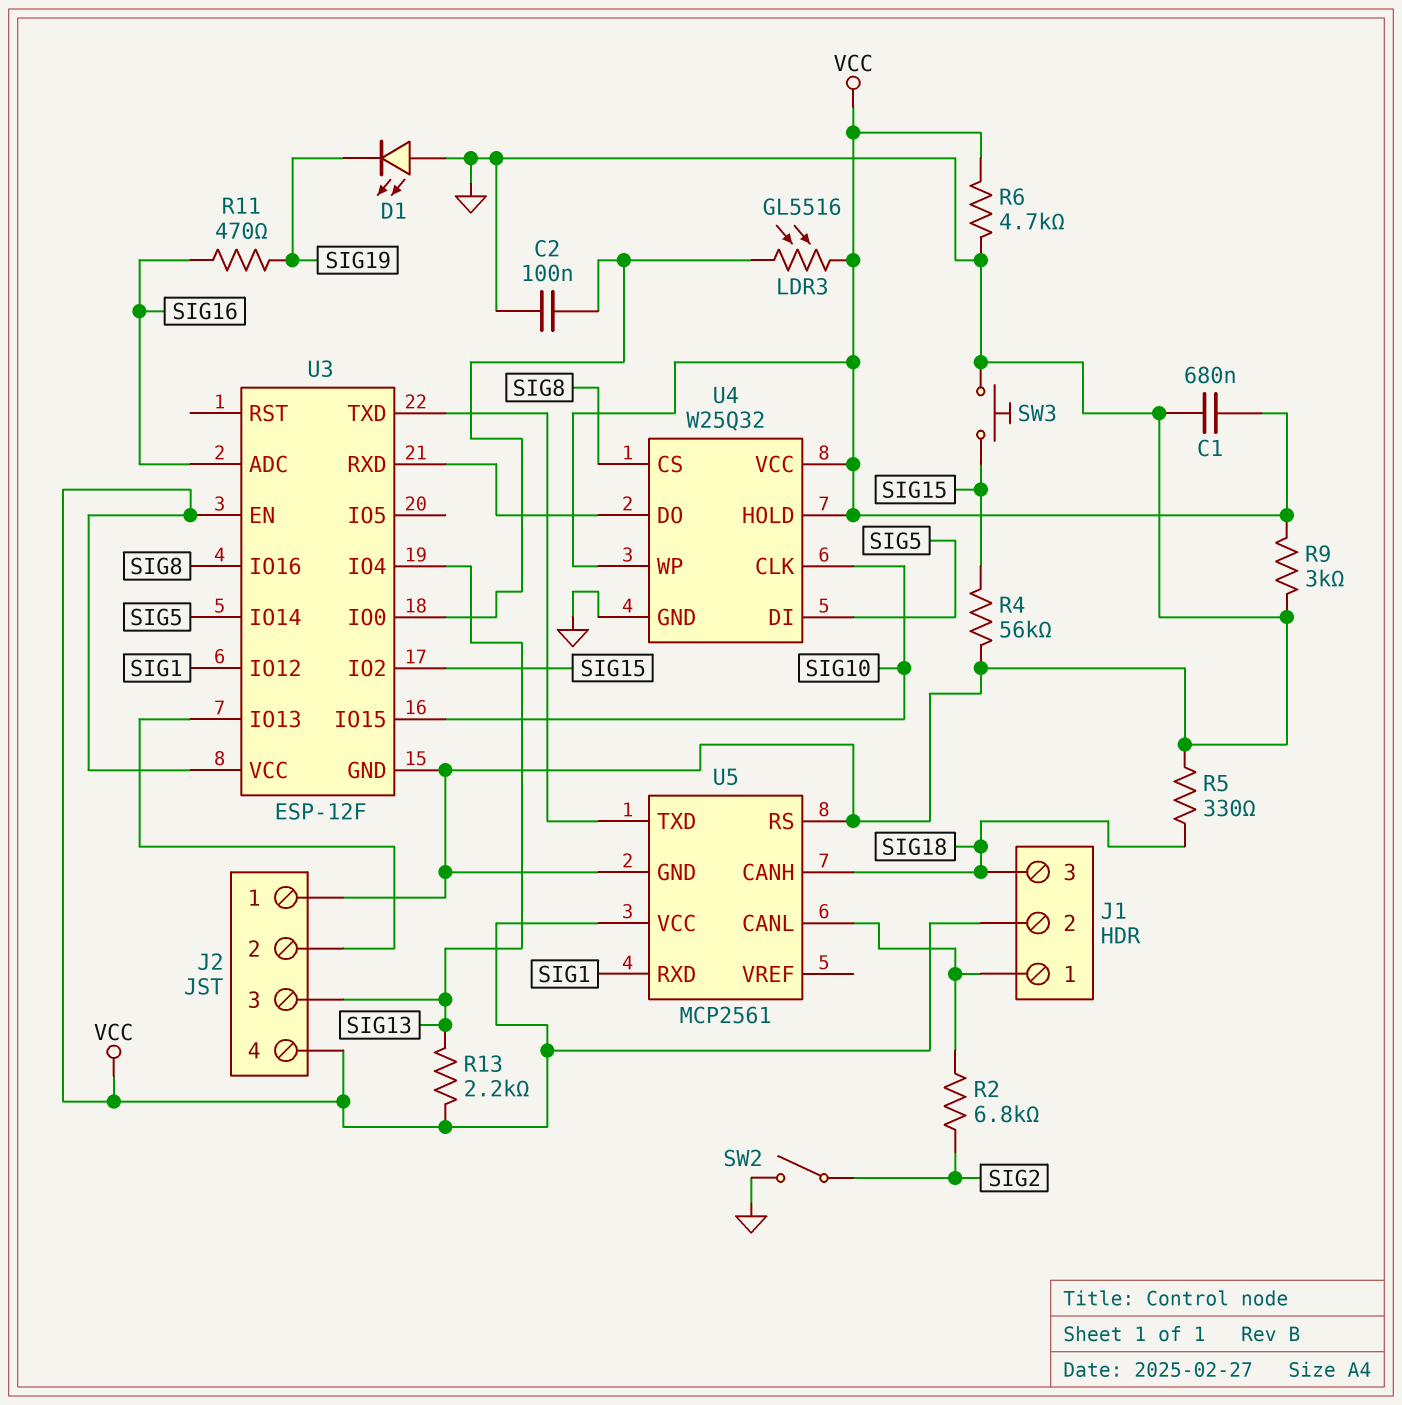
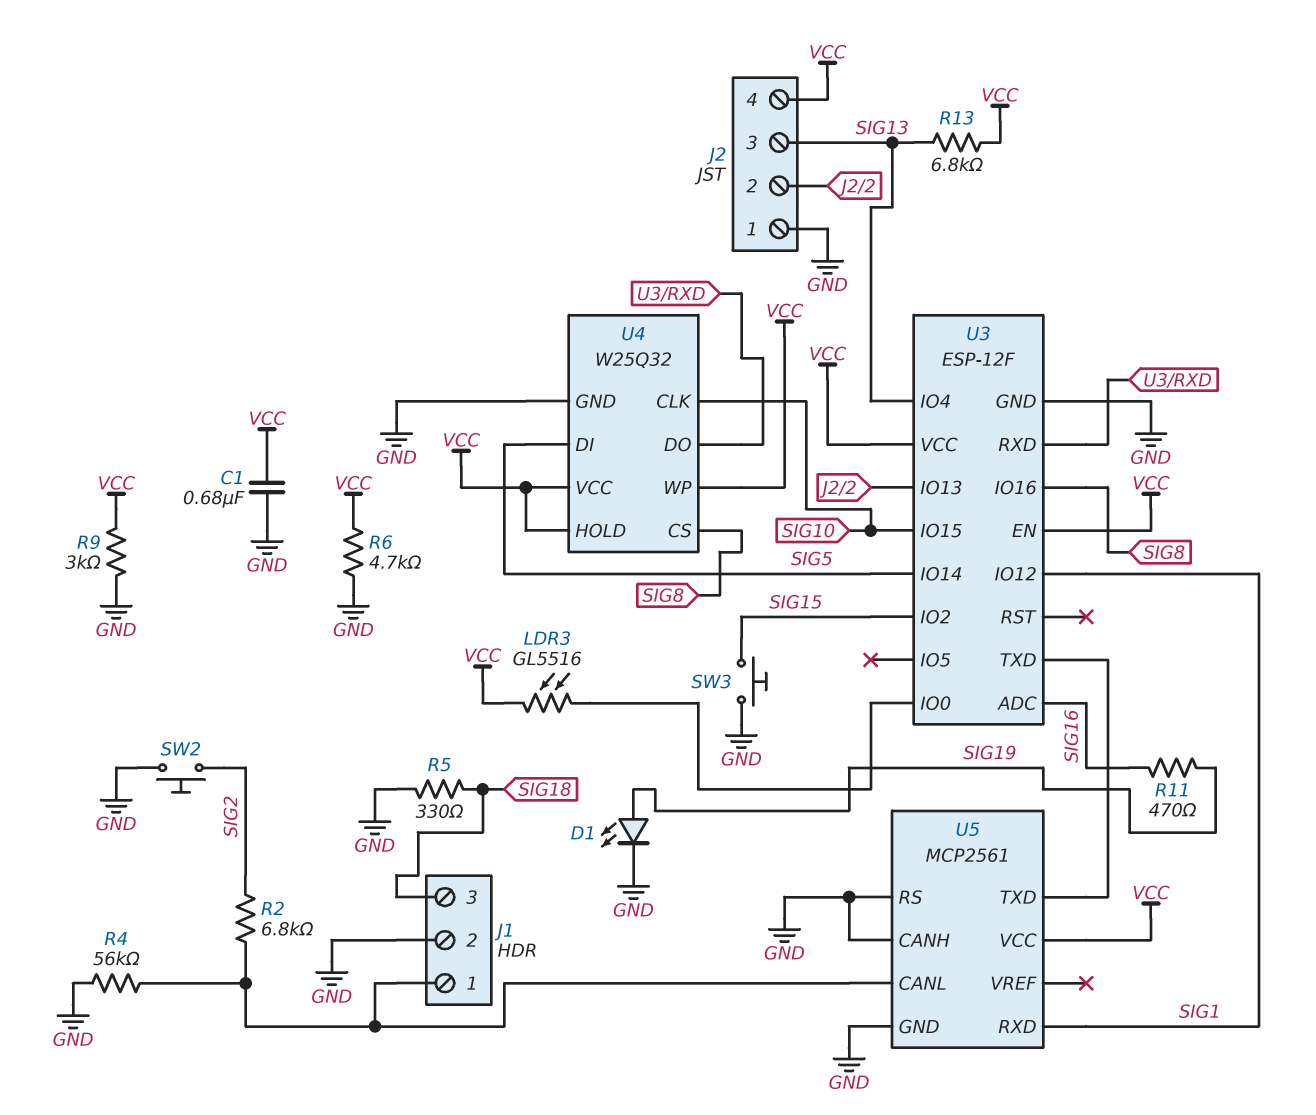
C2: 100nF (GND, U3/IO0) -> none
D1: LED (A GND, K SIG19) -> LED (A SIG19, K GND)
J1 pin 2: VCC -> GND
R4: 56k (GND, SIG15) -> 56k (GND, J1/1)
R13: 2.2k (SIG13, VCC) -> 6.8k (SIG13, VCC)
SW2: switch (GND, SIG2) -> button (GND, SIG2)
U5 pin CANH: SIG18 -> GND

